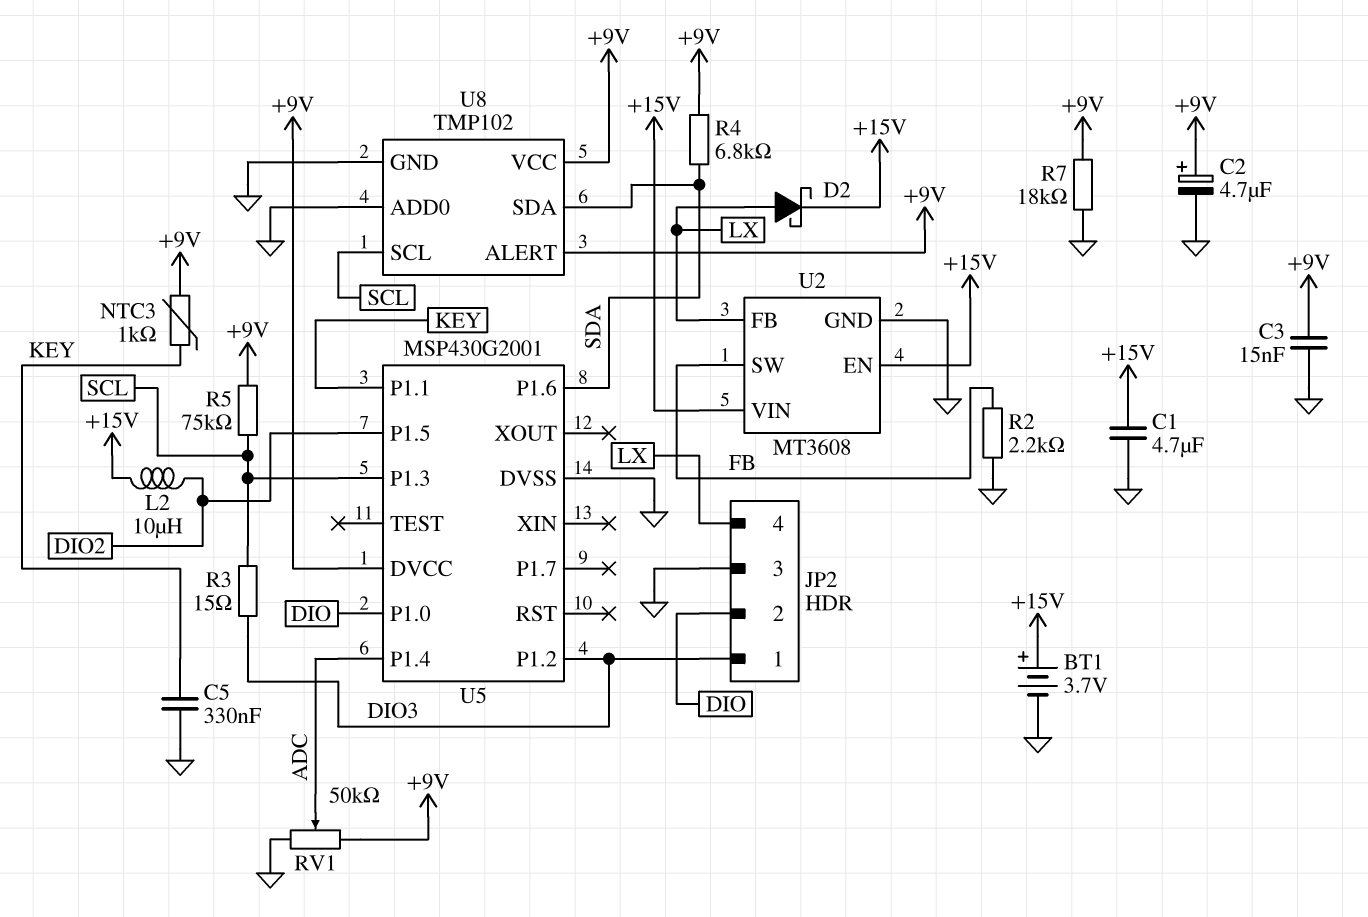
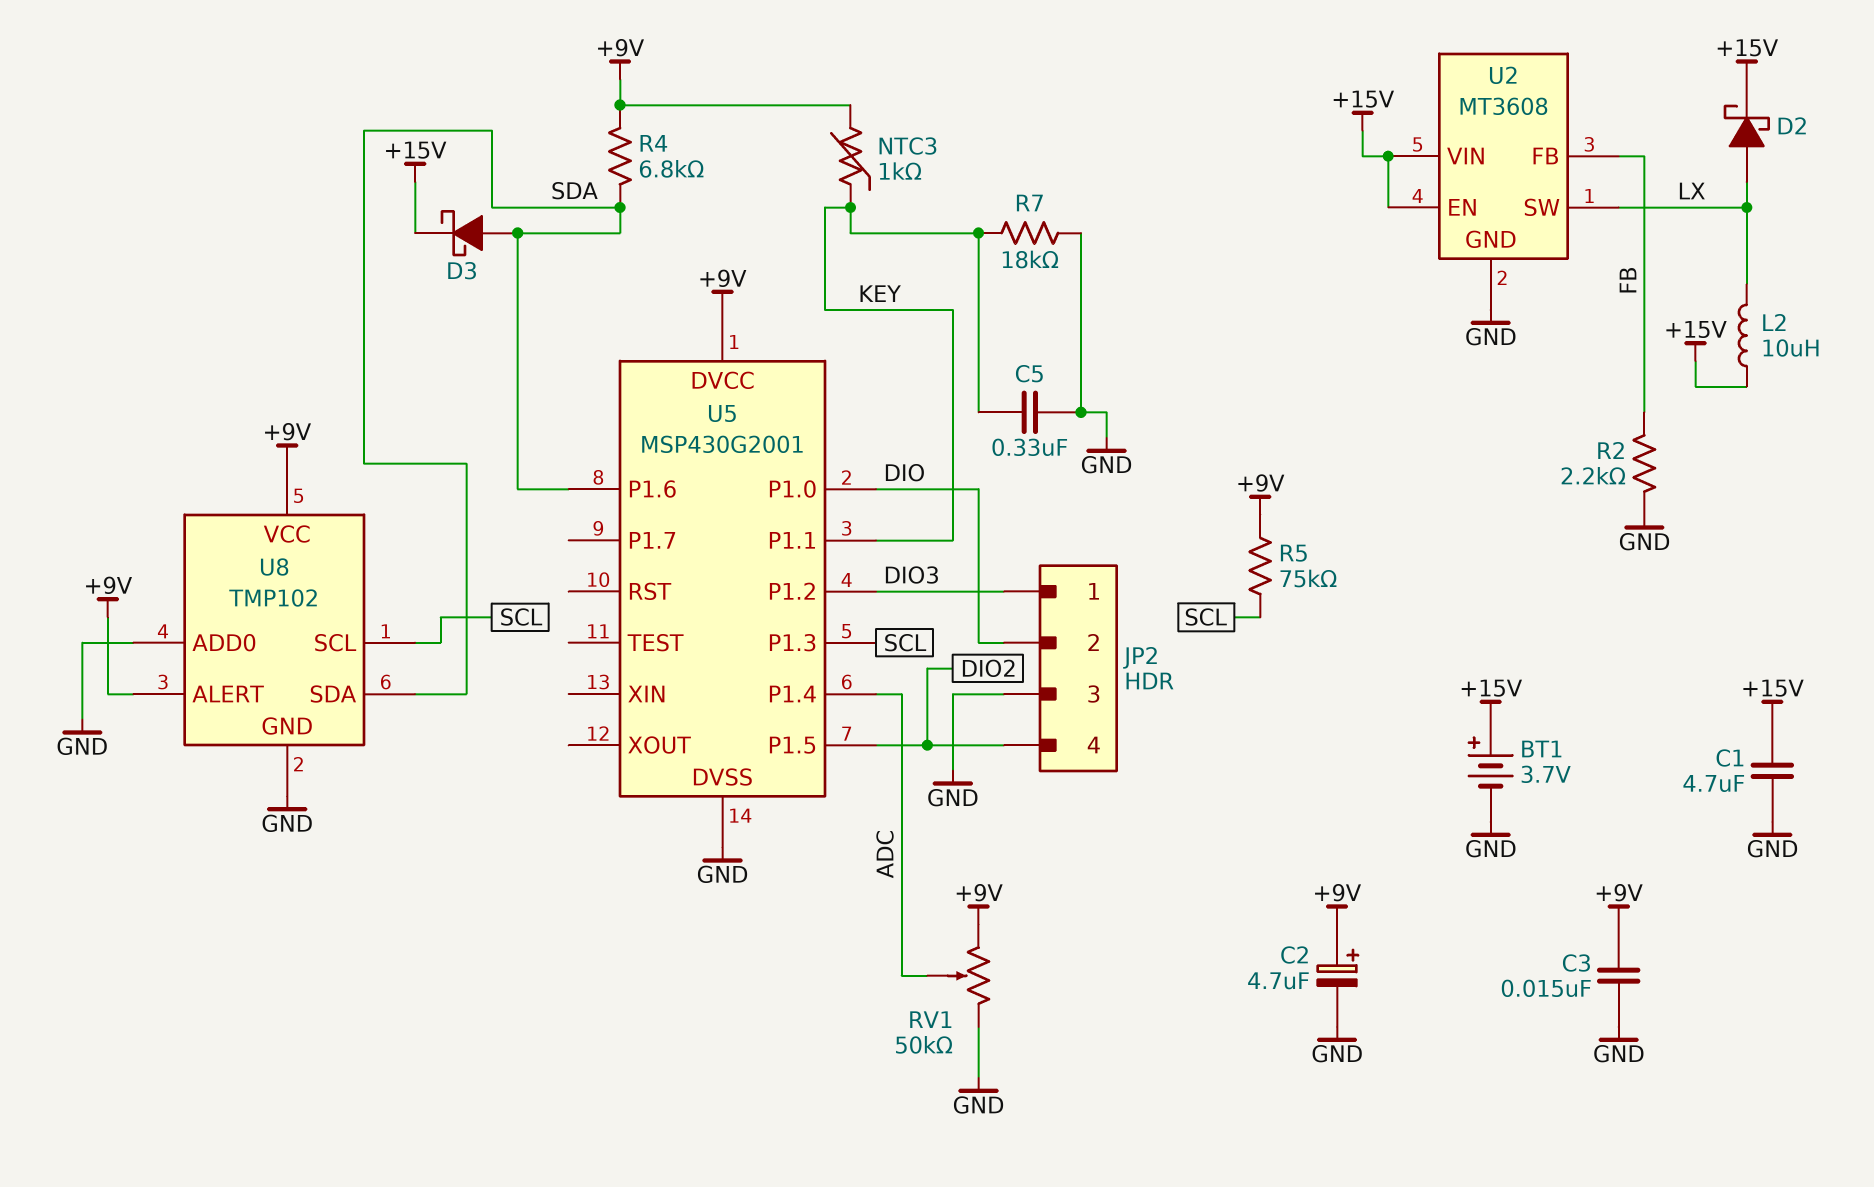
D3: none -> schottky (A SDA, K +15V)
JP2 pin 4: LX -> DIO2
L2: 10uH (+15V, DIO2) -> 10uH (+15V, LX)
R3: 15 (DIO3, SCL) -> none
R7: 18k (+9V, GND) -> 18k (GND, KEY)
U2 pin FB: LX -> FB
U2 pin SW: FB -> LX

